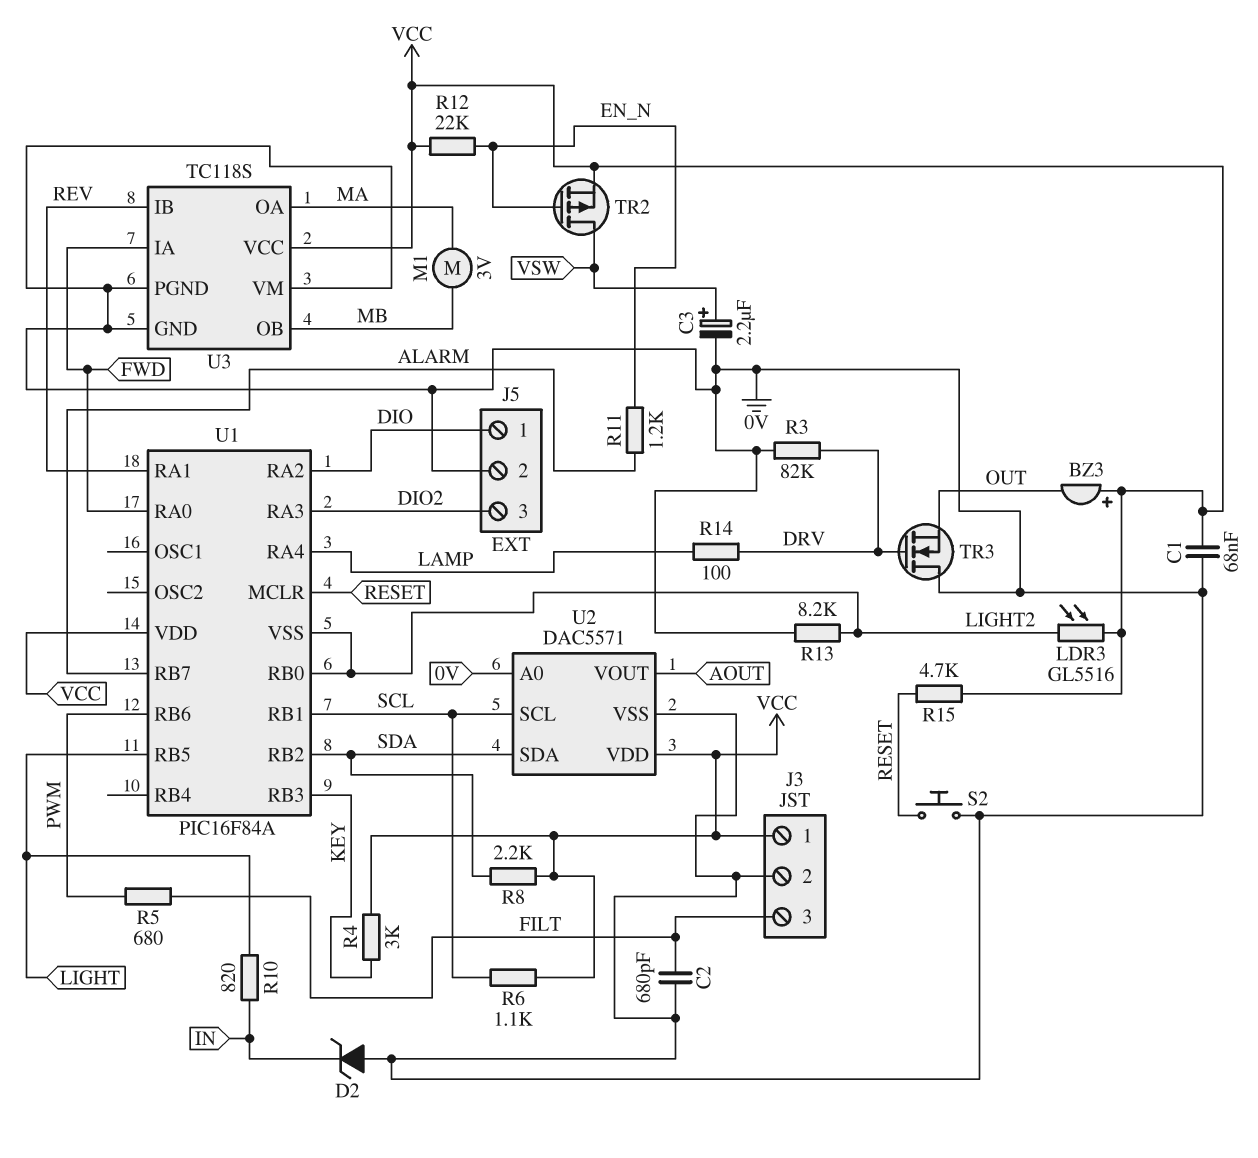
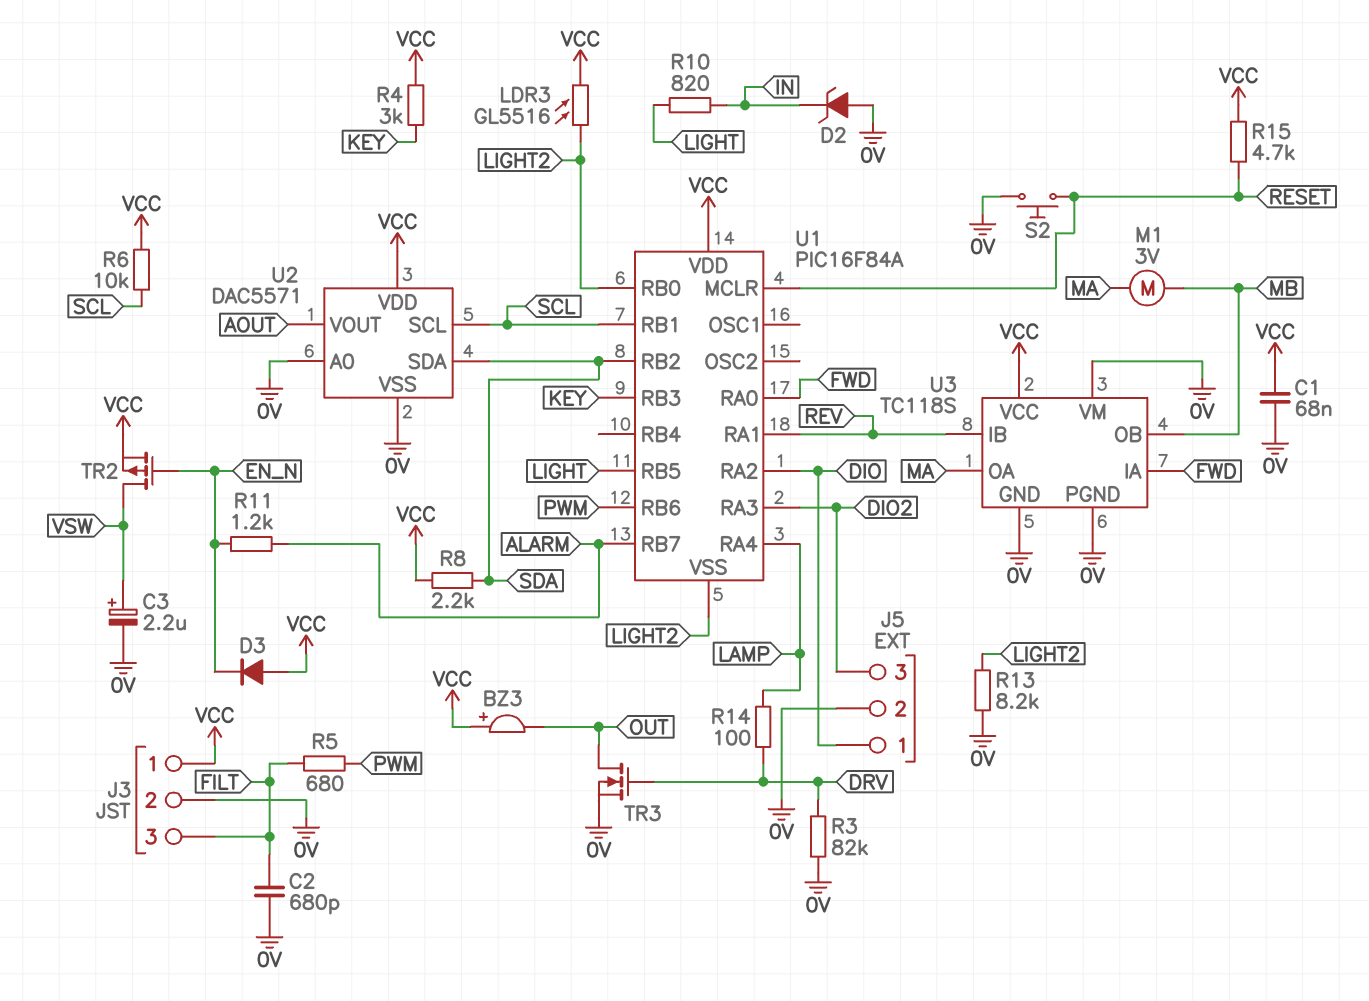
D3: none -> diode (A VCC, K EN_N)
R6: 1.1k (SCL, VCC) -> 10k (SCL, VCC)
R12: 22k (EN_N, VCC) -> none
TR3: NMOS (G DRV, D 0V, S OUT) -> NMOS (G DRV, D OUT, S 0V)

